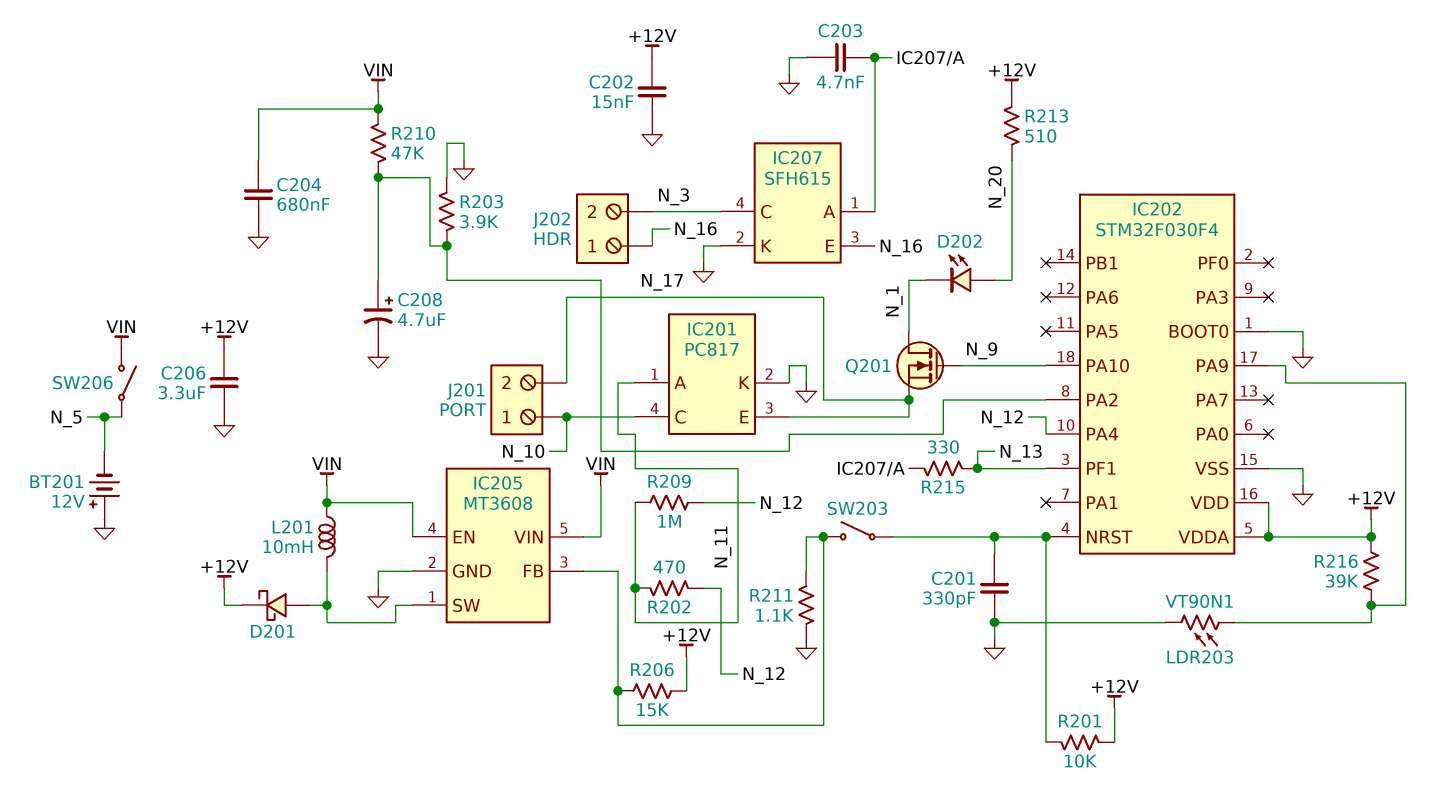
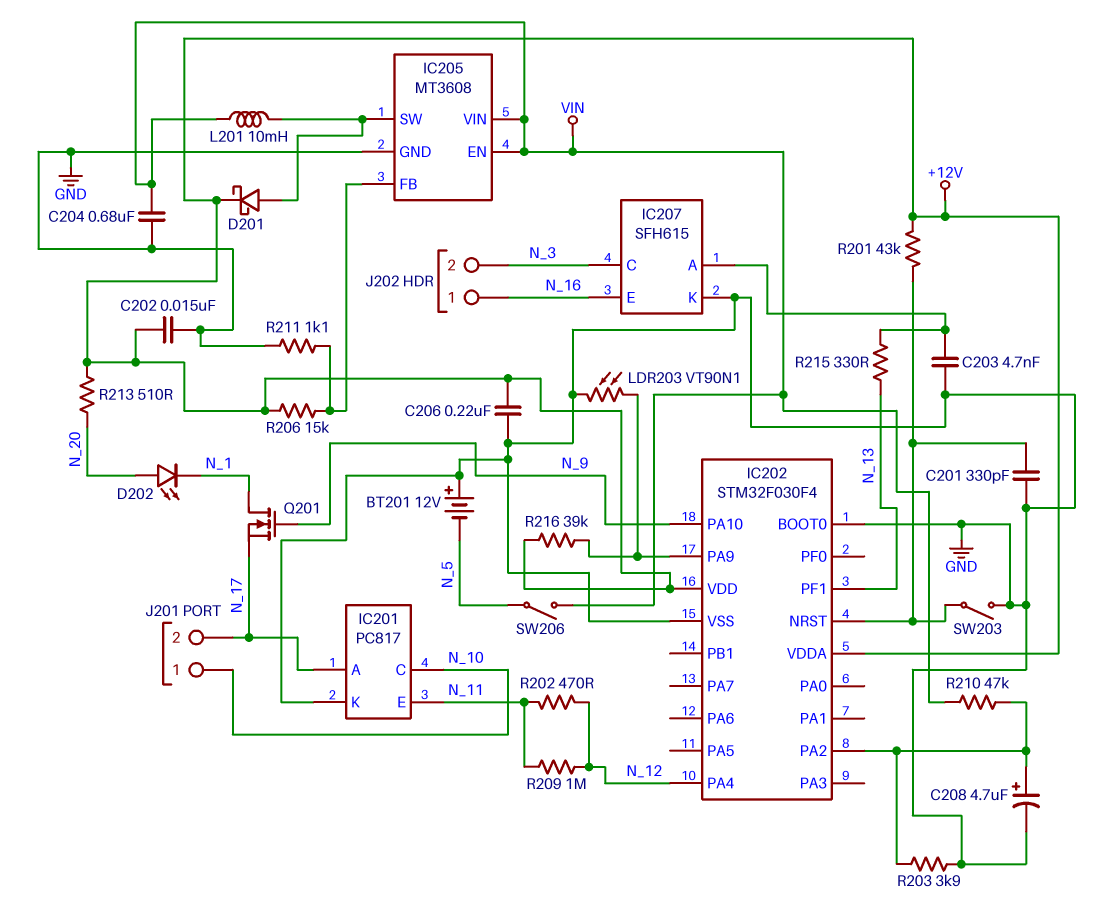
C206: 3.3uF (+12V, GND) -> 220nF (+12V, GND)
IC201 pin A: N_11 -> N_17
IC201 pin E: N_17 -> N_11
R201: 10k (+12V, IC202/NRST) -> 43k (+12V, IC202/NRST)
SW203: switch (IC202/NRST, IC205/FB) -> switch (GND, IC202/NRST)

